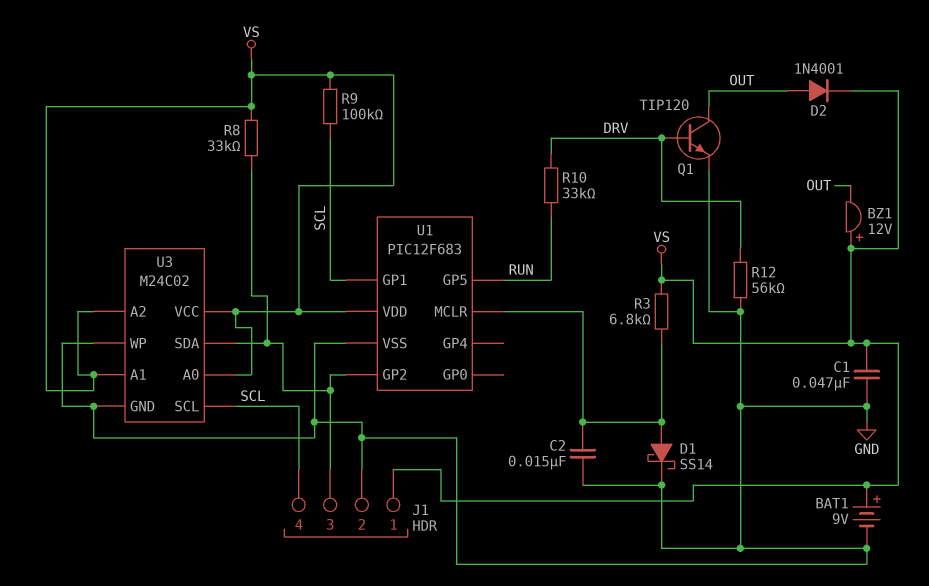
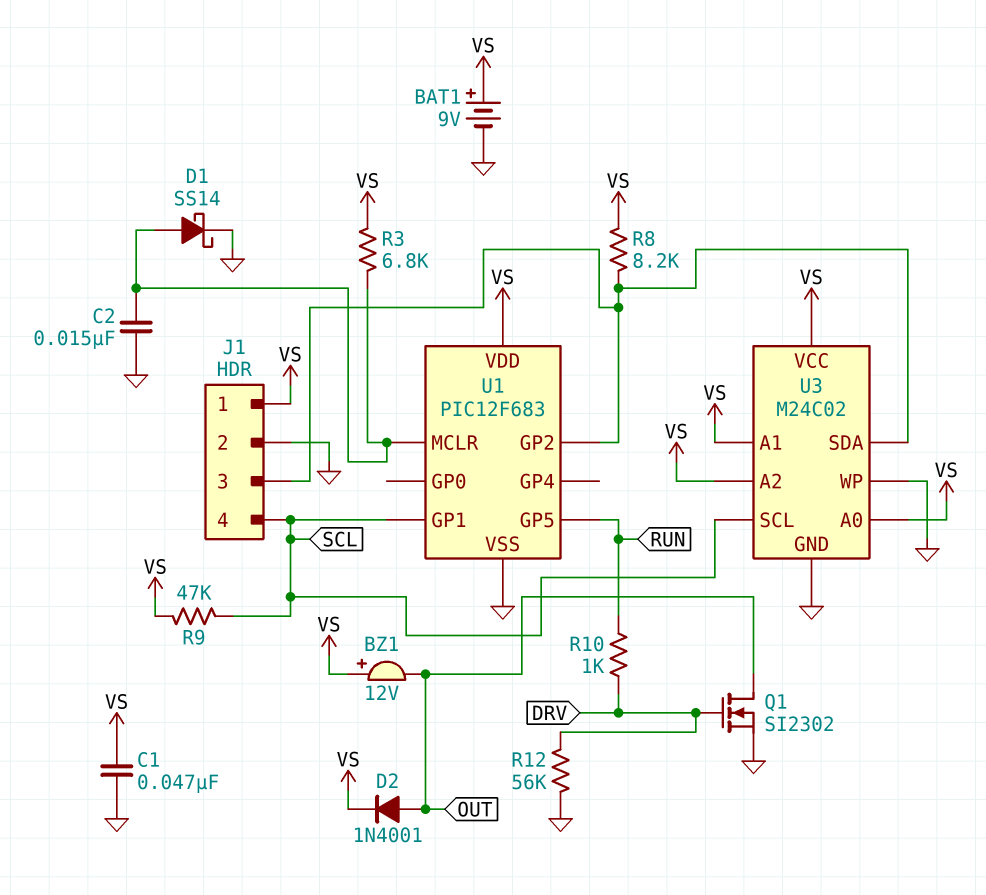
Q1: NPN TIP120 (B DRV, C OUT, E GND) -> NMOS SI2302 (G DRV, D OUT, S GND)
R8: 33k (J1/3, VS) -> 8.2k (J1/3, VS)
R9: 100k (SCL, VS) -> 47k (SCL, VS)
R10: 33k (DRV, RUN) -> 1k (DRV, RUN)

